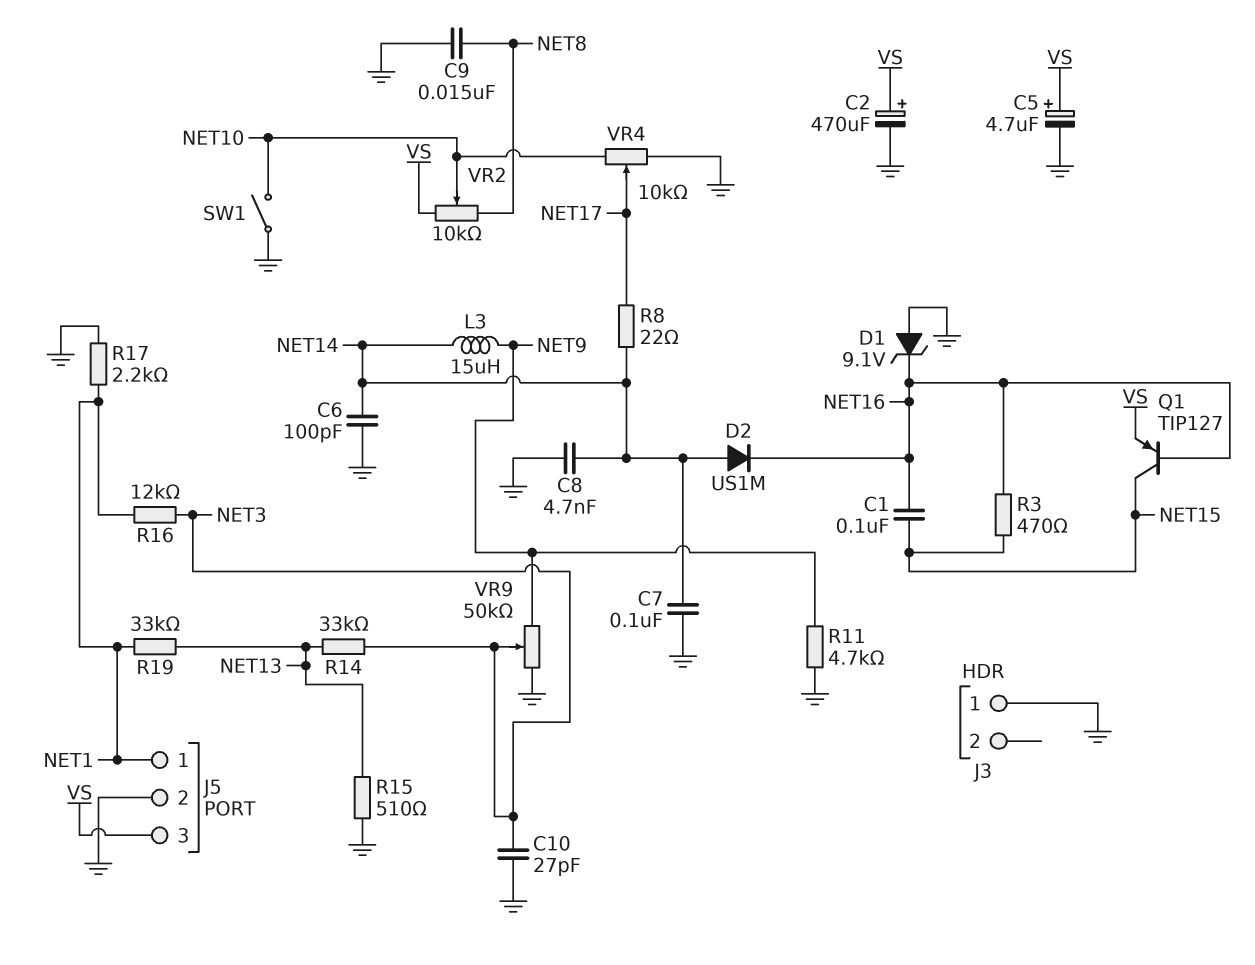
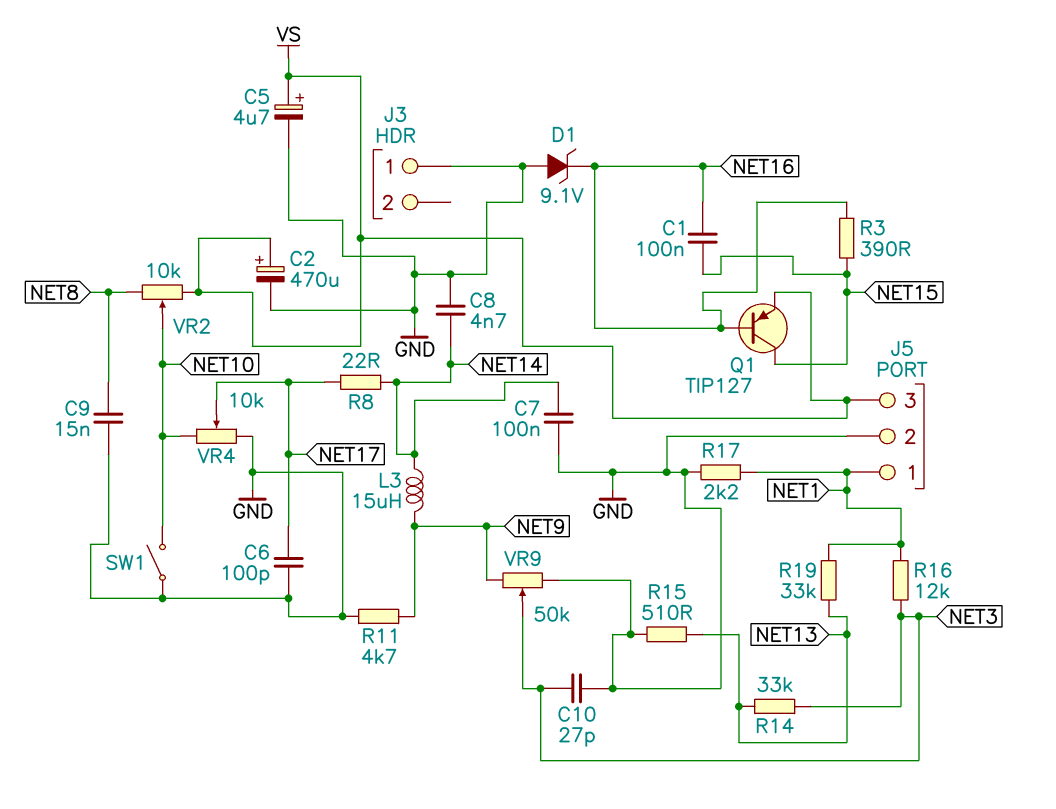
C6: 100pF (GND, NET14) -> 100pF (GND, NET17)
D2: diode US1M (A NET14, K NET16) -> none
R3: 470 (NET15, NET16) -> 390 (NET15, NET16)

